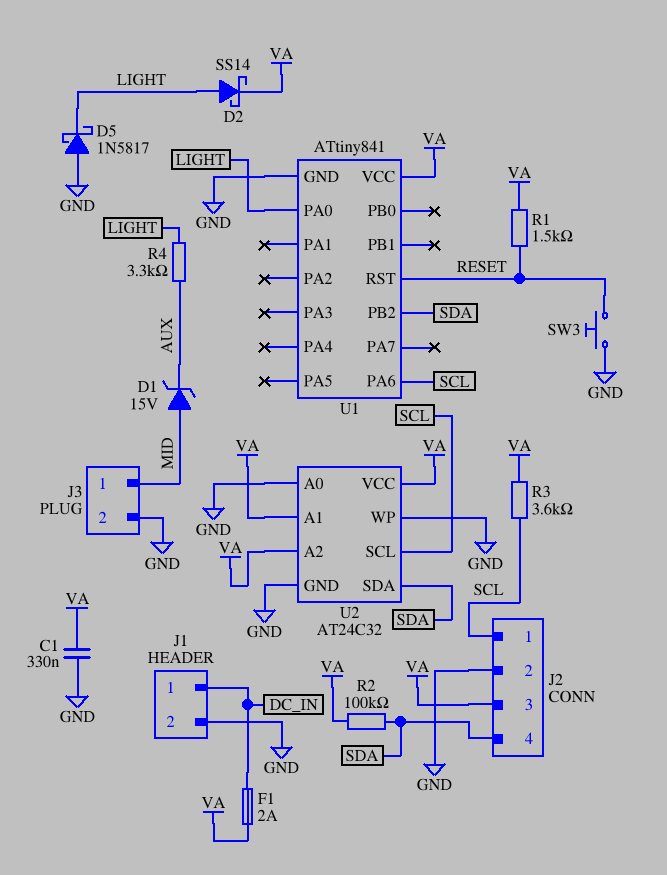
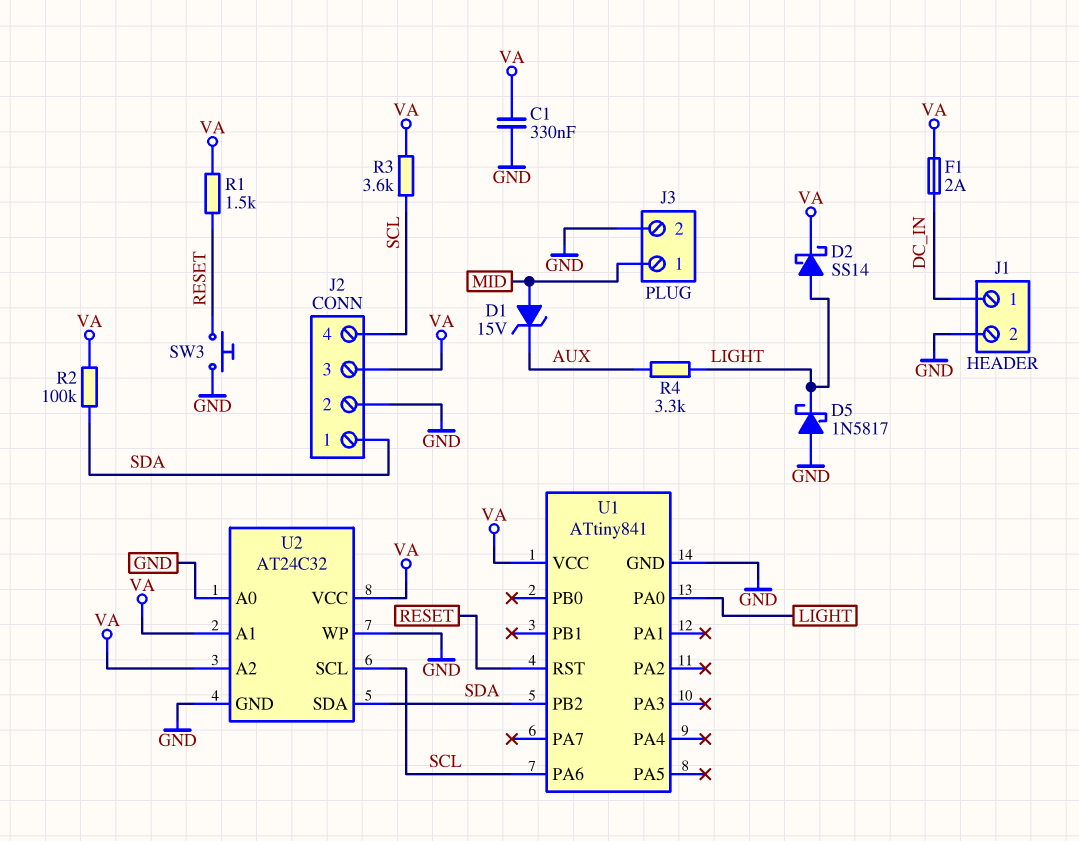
J2 pin 1: SCL -> SDA
J2 pin 4: SDA -> SCL

